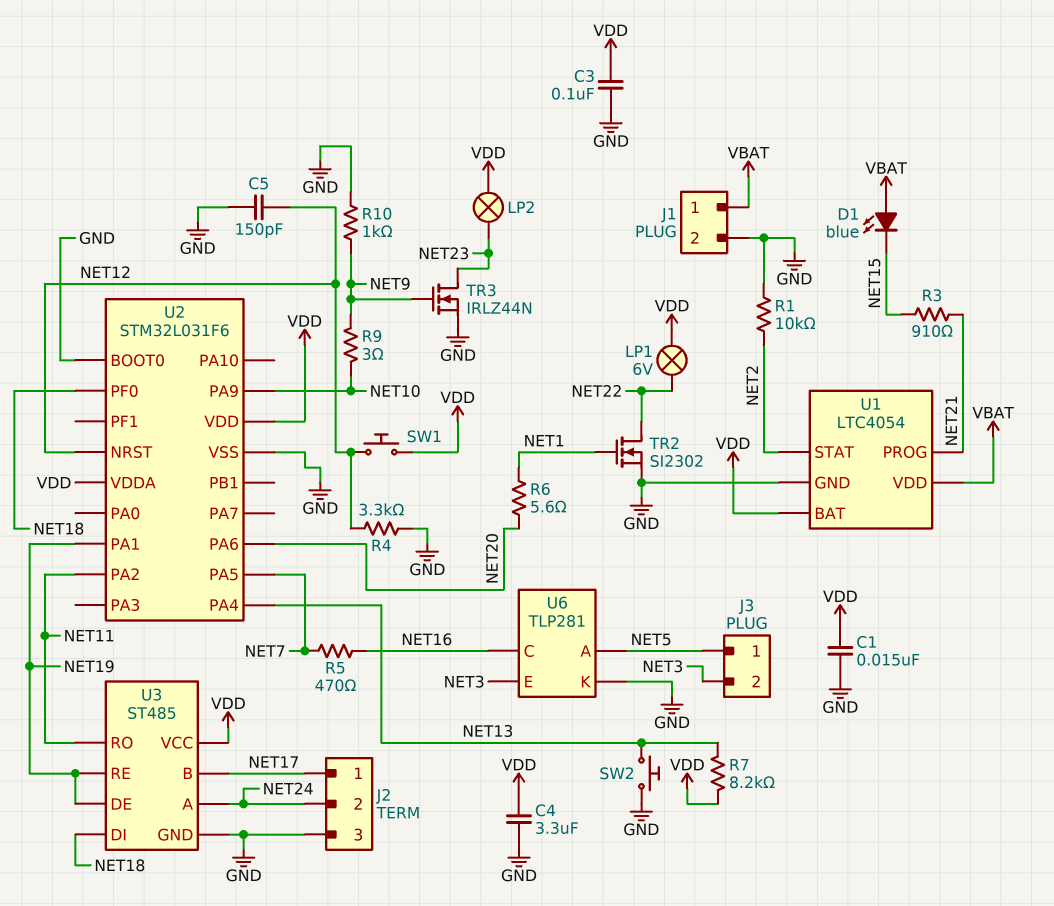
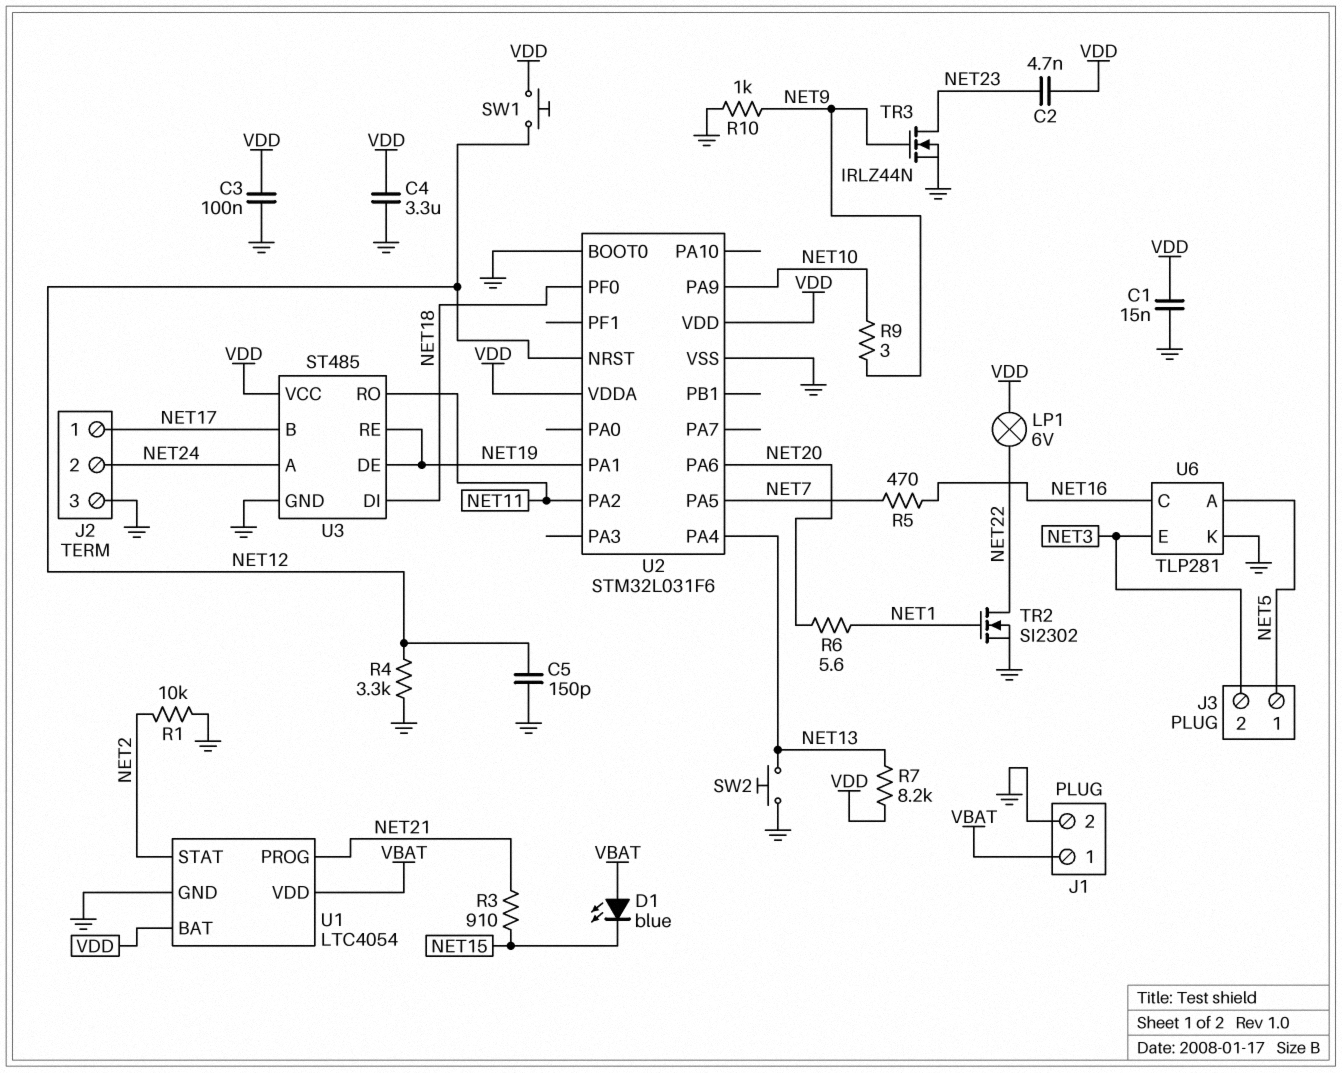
C2: none -> 4.7nF (NET23, VDD)
LP2: lamp (NET23, VDD) -> none

